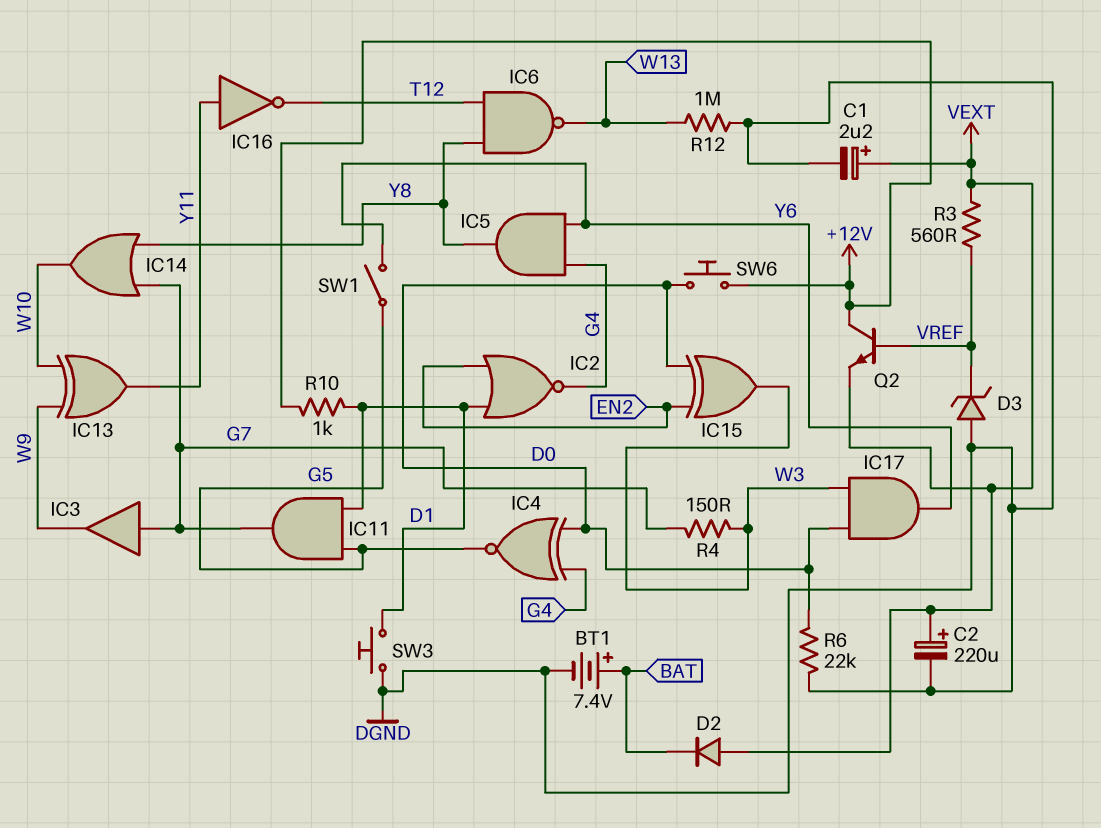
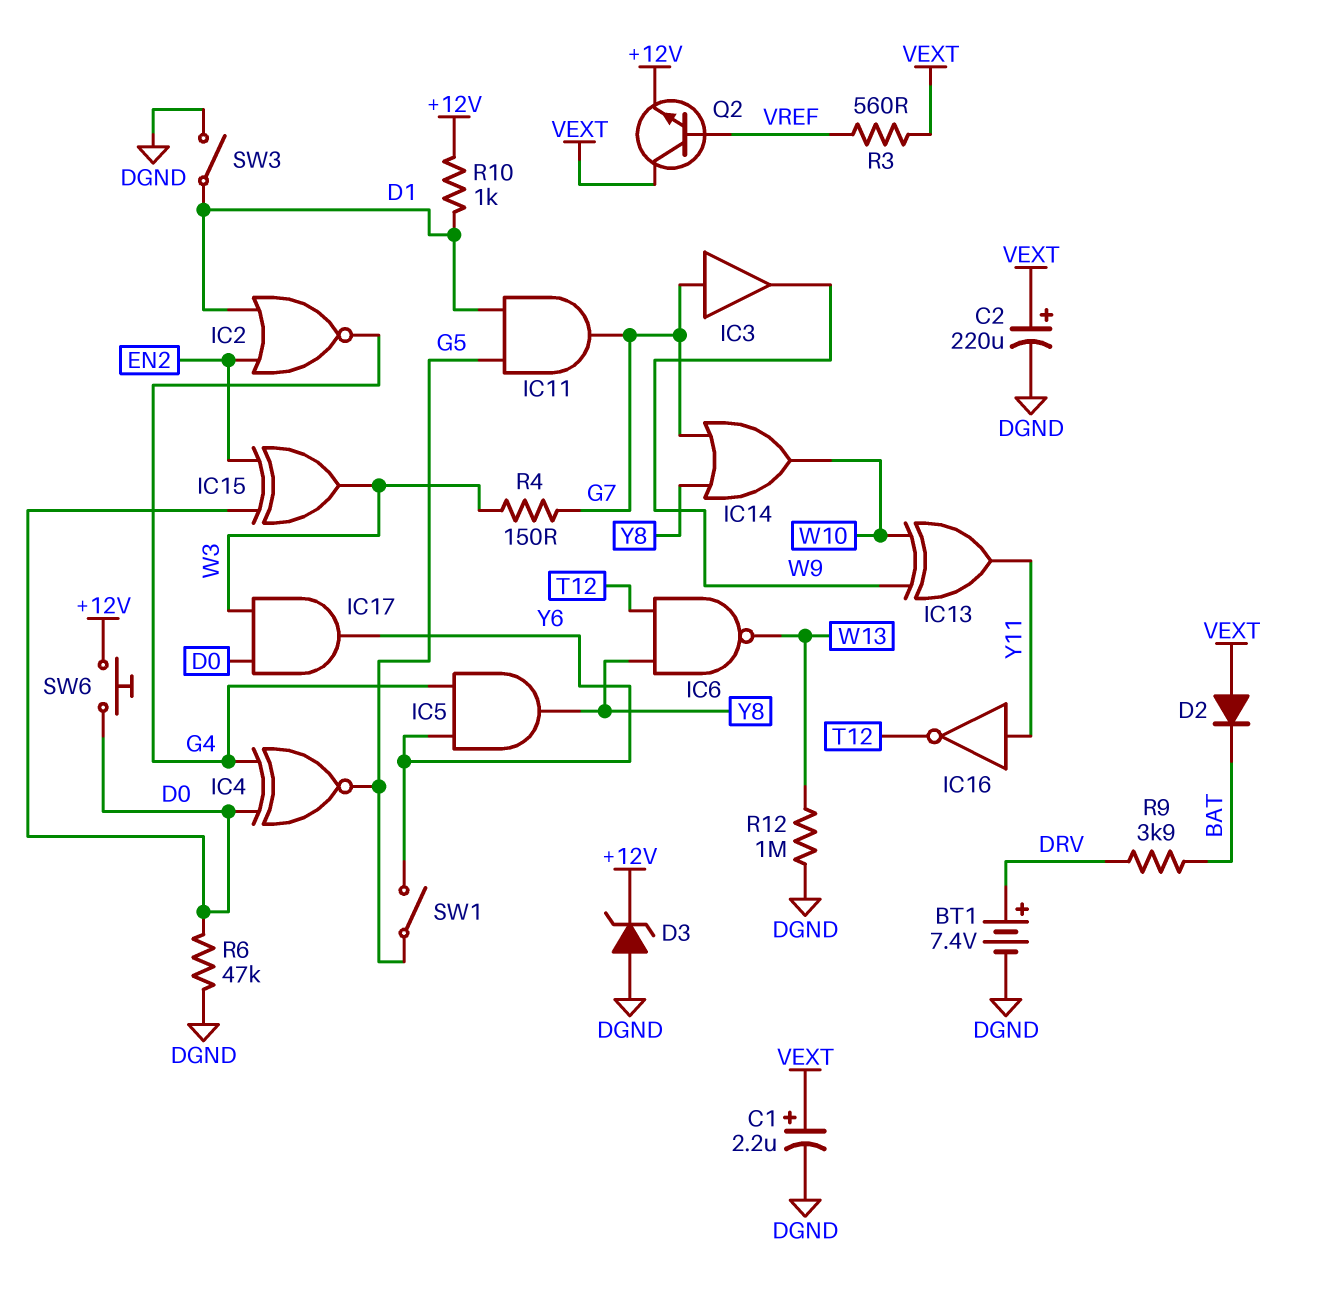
BT1: 7.4V (plus BAT, minus DGND) -> 7.4V (plus DRV, minus DGND)
D3: zener (A DGND, K VREF) -> zener (A DGND, K +12V)
Q2: NPN (B VREF, C +12V, E VEXT) -> NPN (B VREF, C VEXT, E +12V)
R6: 22k (D0, DGND) -> 47k (D0, DGND)
R9: none -> 3.9k (BAT, DRV)
SW3: button (D1, DGND) -> switch (D1, DGND)

